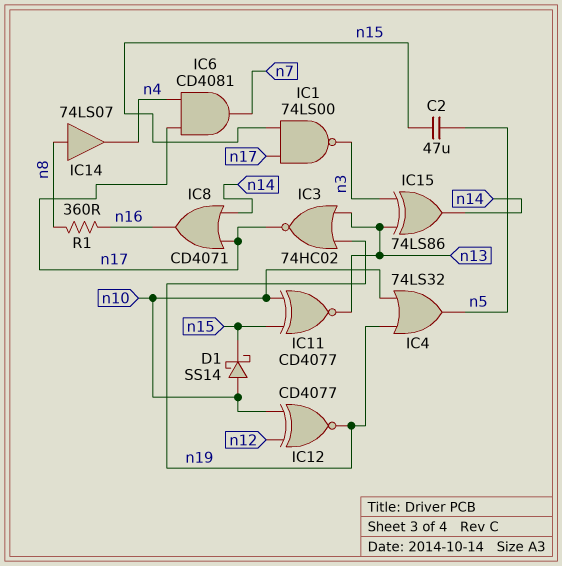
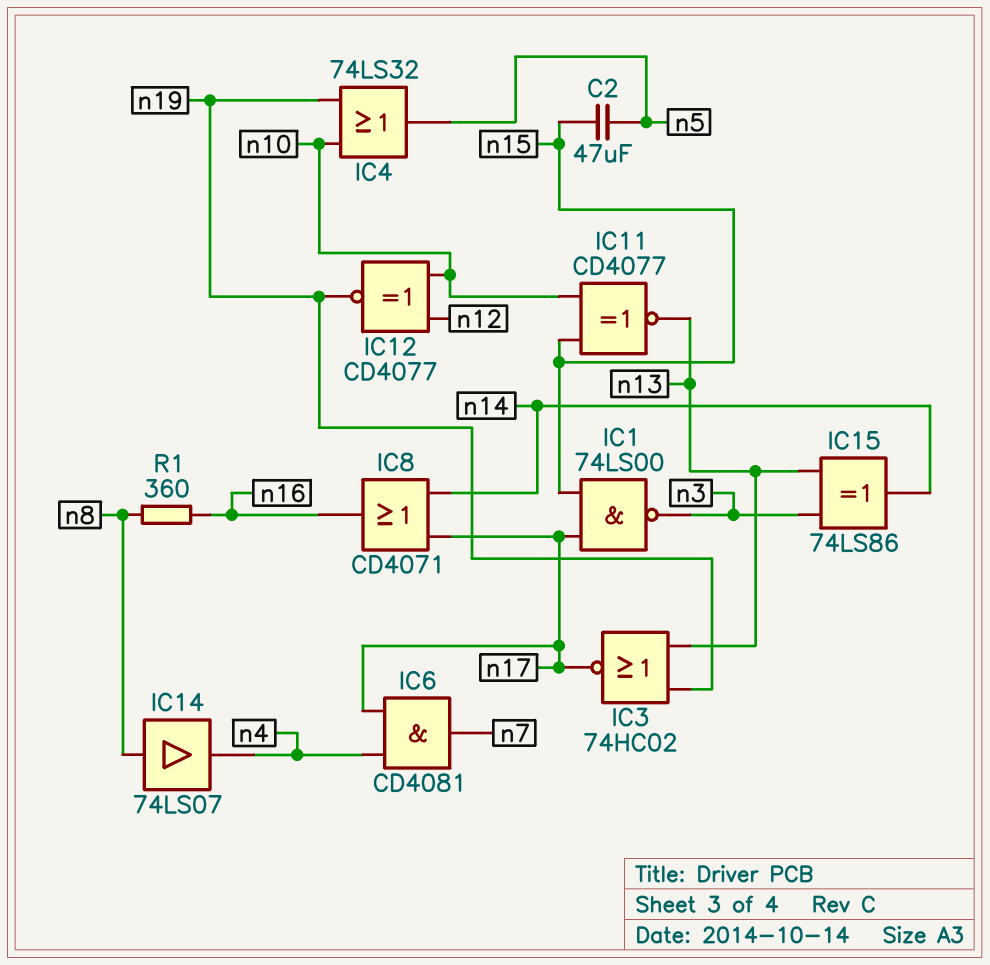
D1: schottky SS14 (A n10, K n15) -> none

